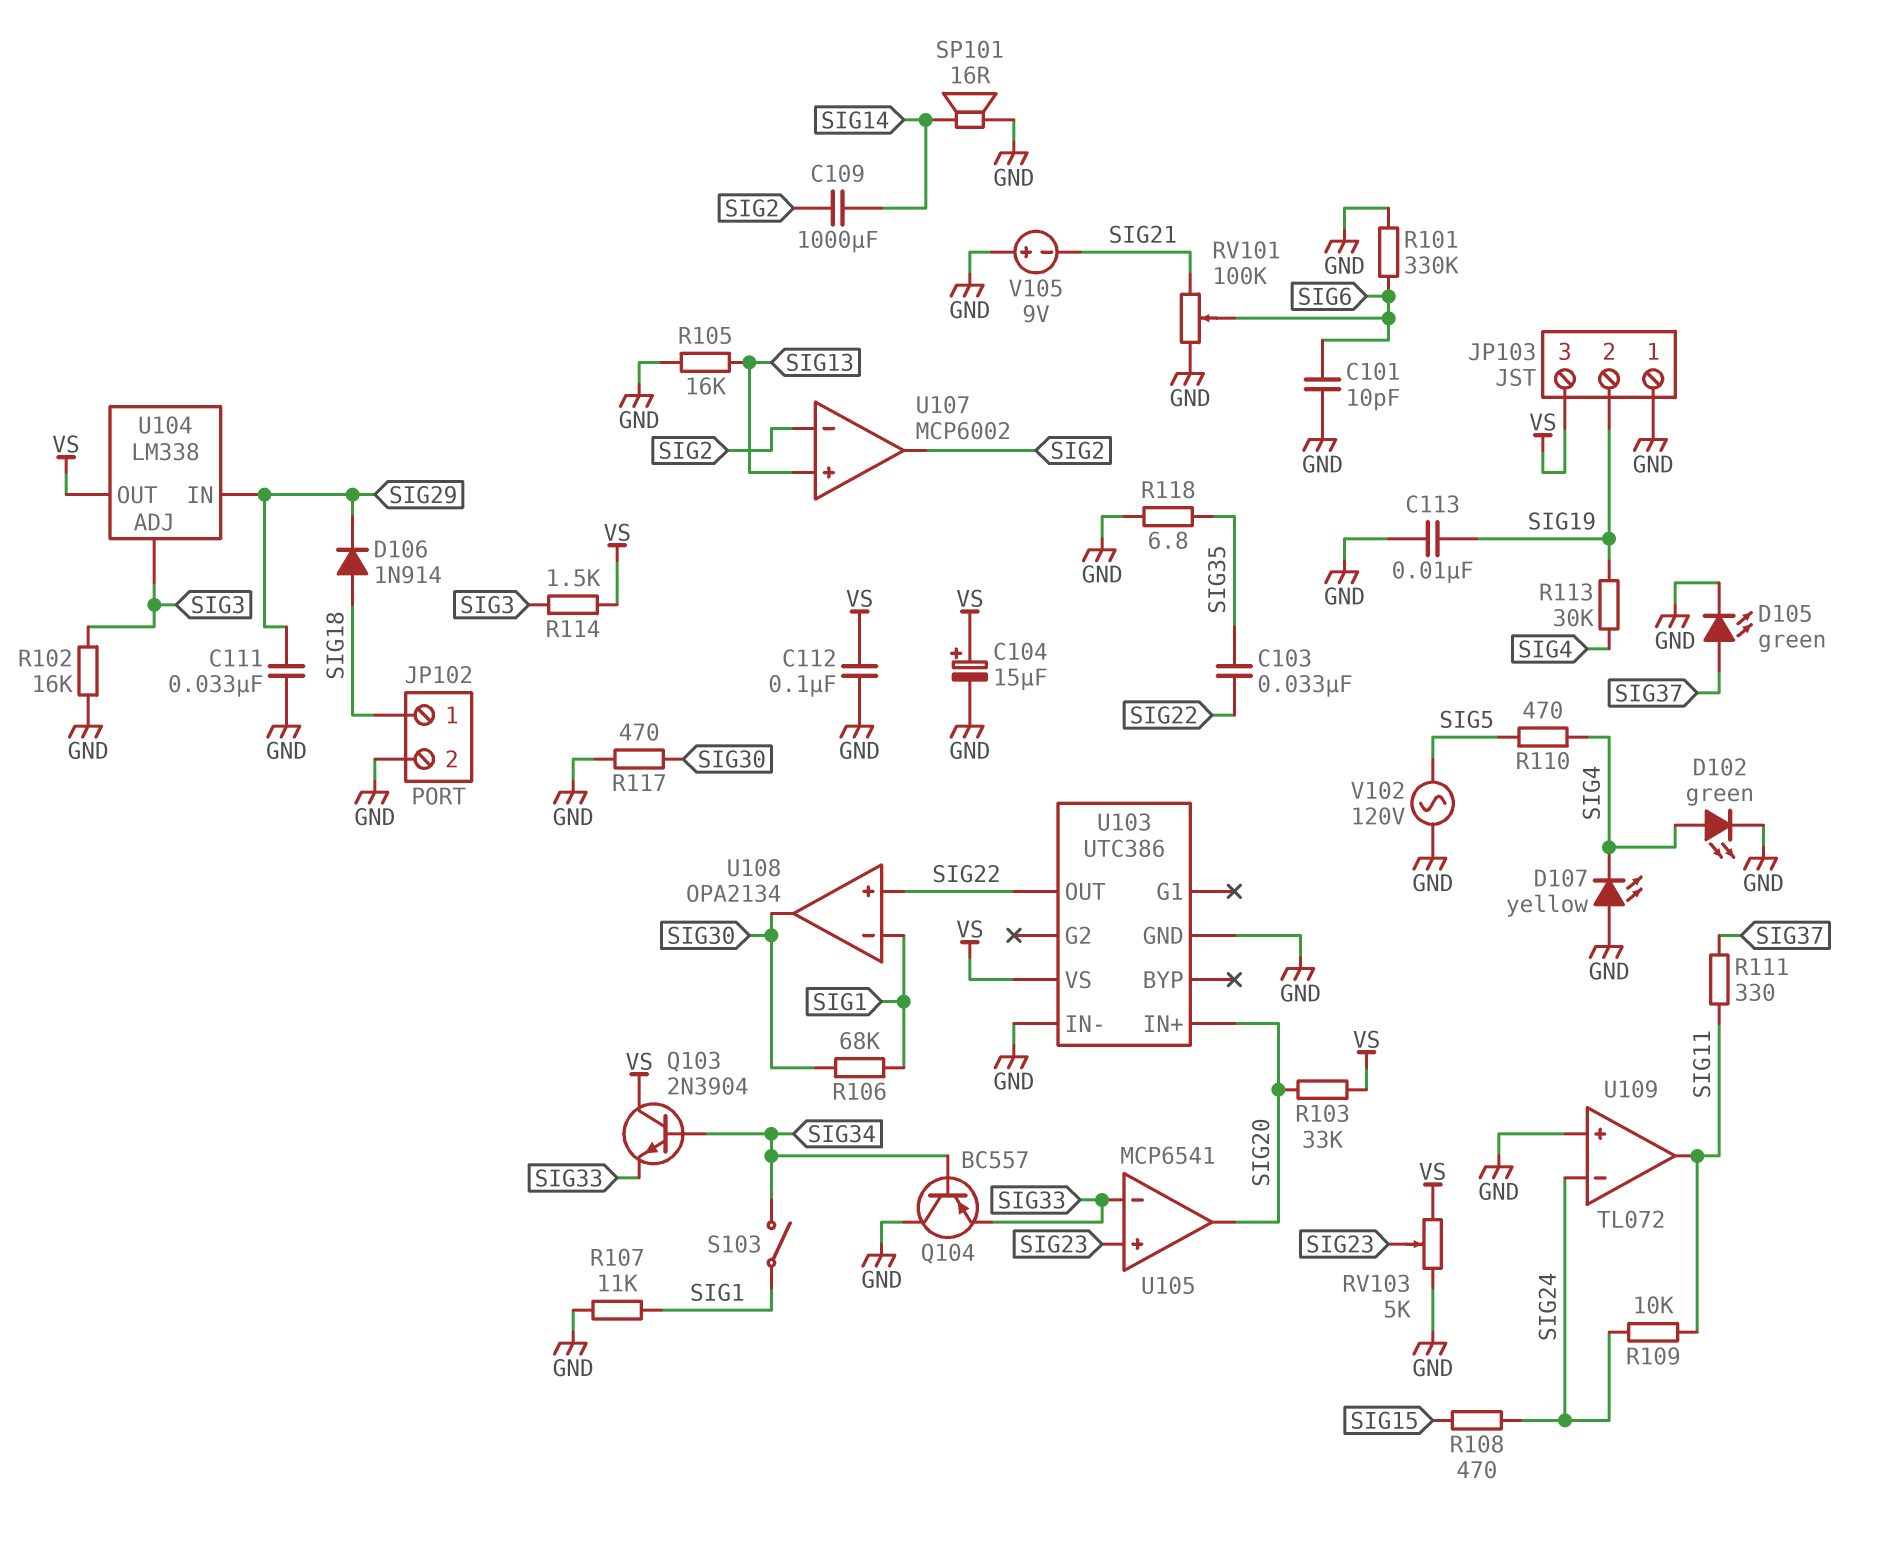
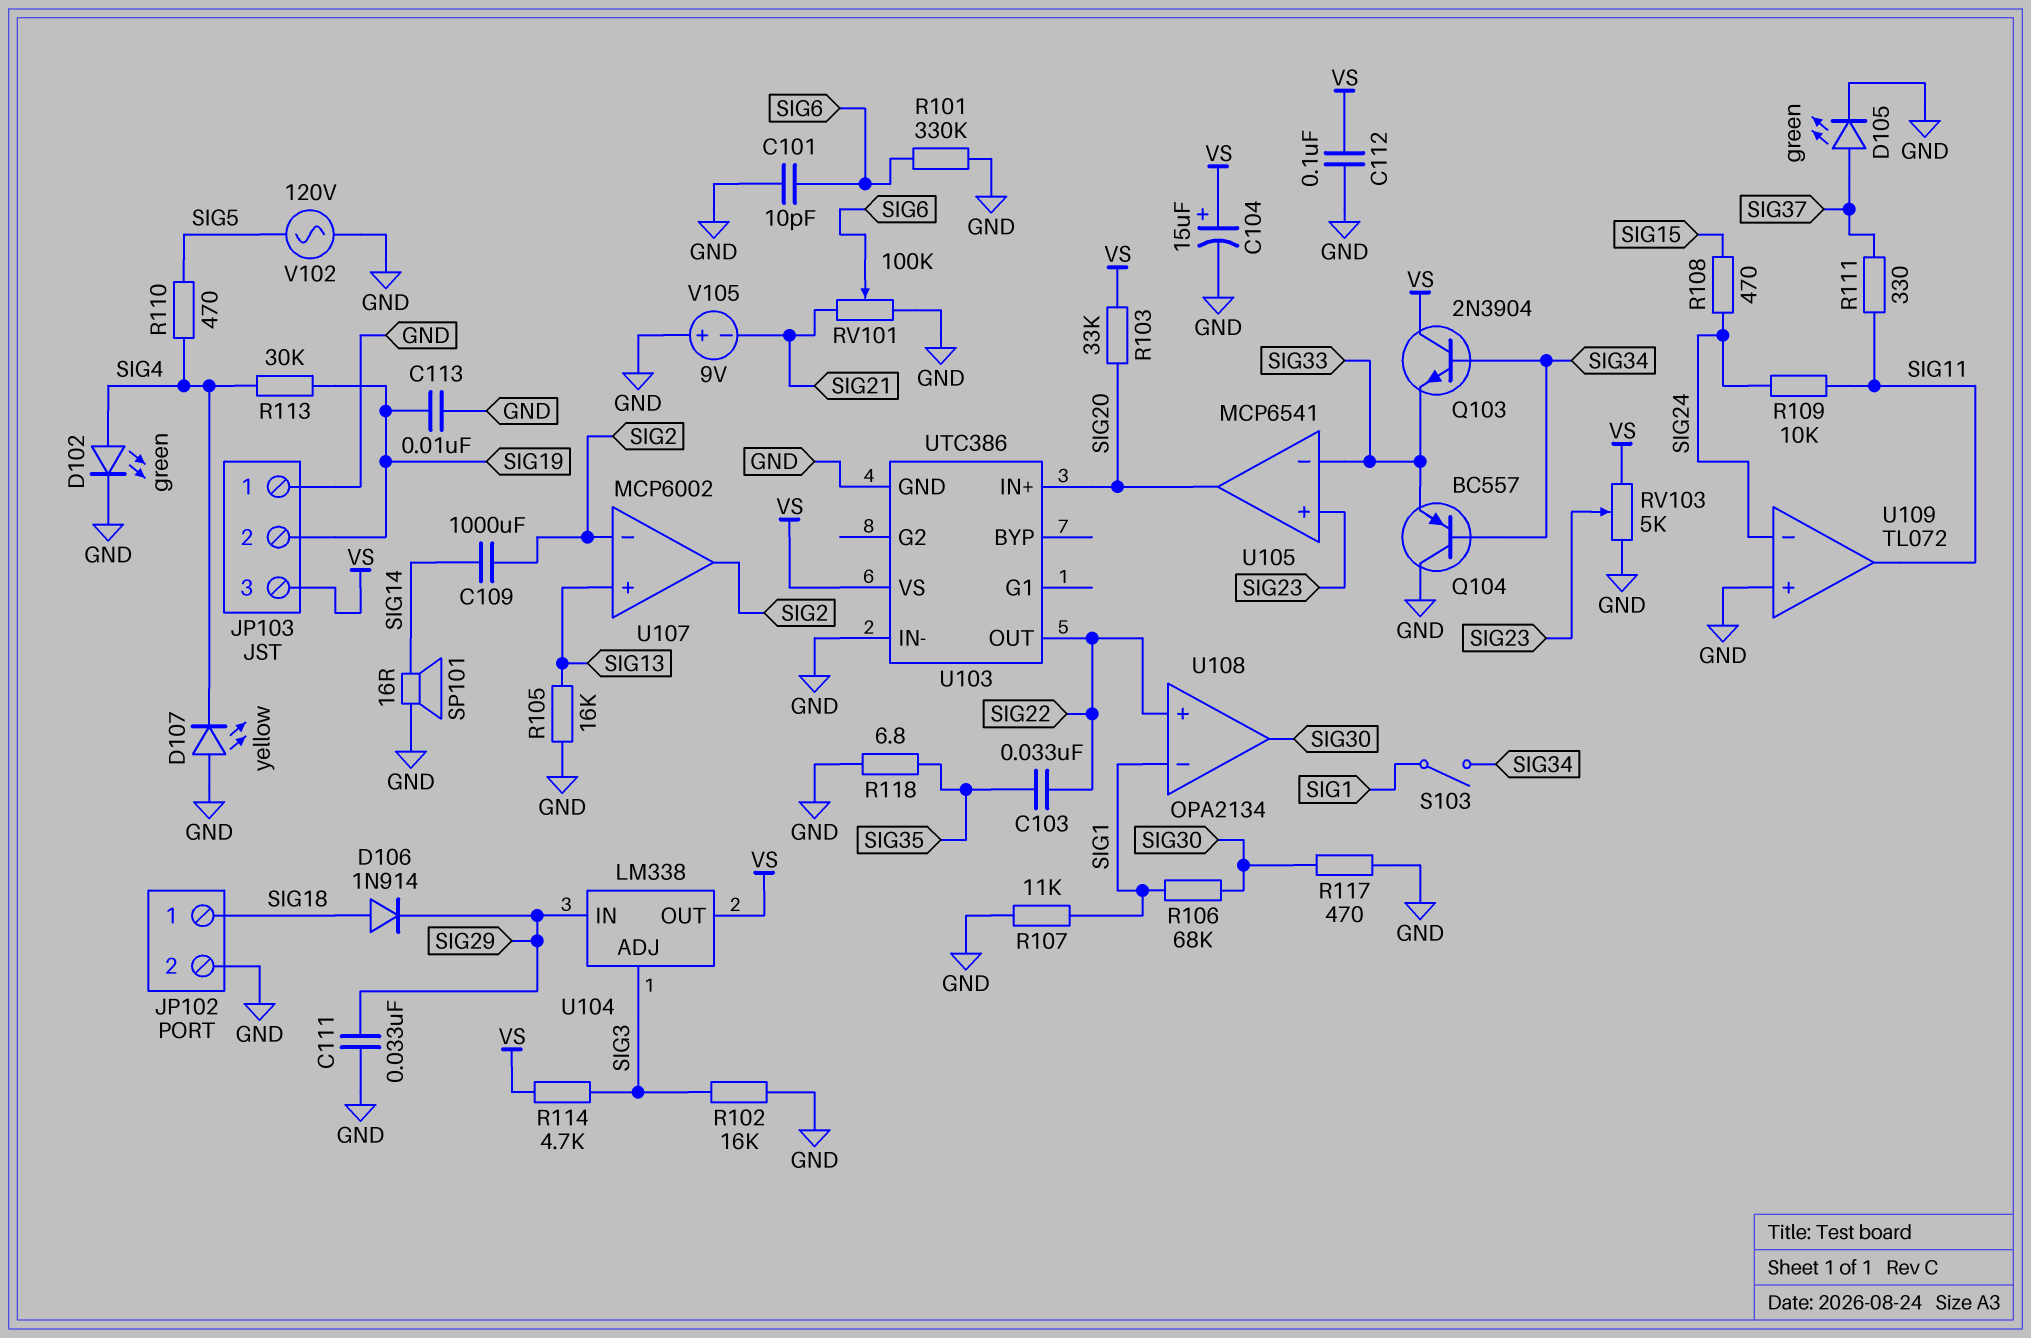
R114: 1.5k (SIG3, VS) -> 4.7k (SIG3, VS)

